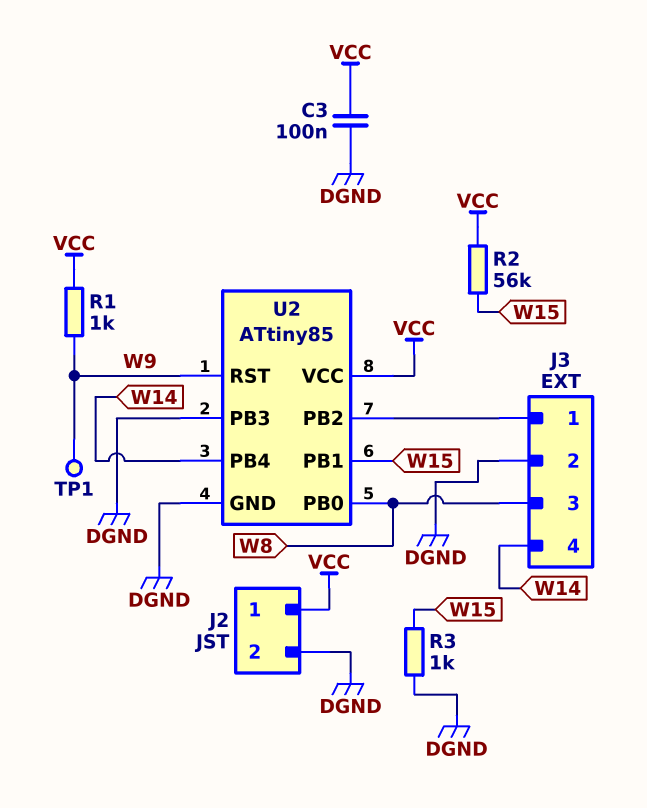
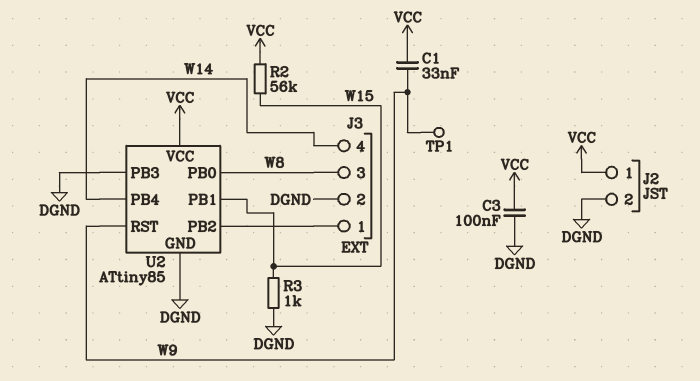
C1: none -> 33nF (VCC, W9)
R1: 1k (VCC, W9) -> none

